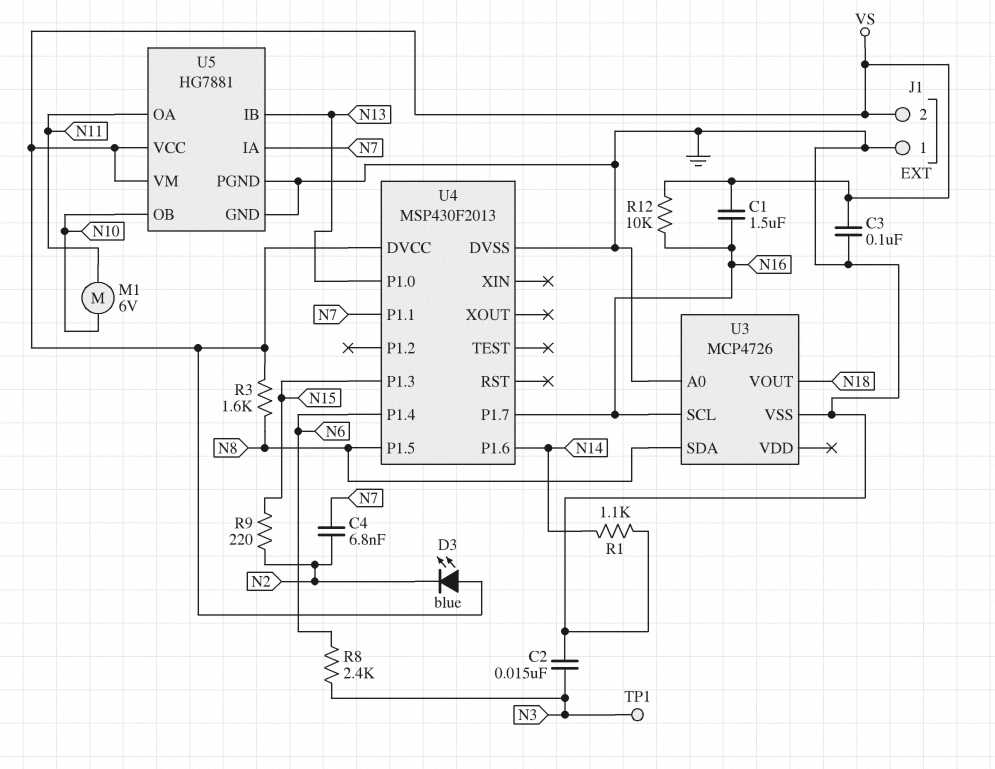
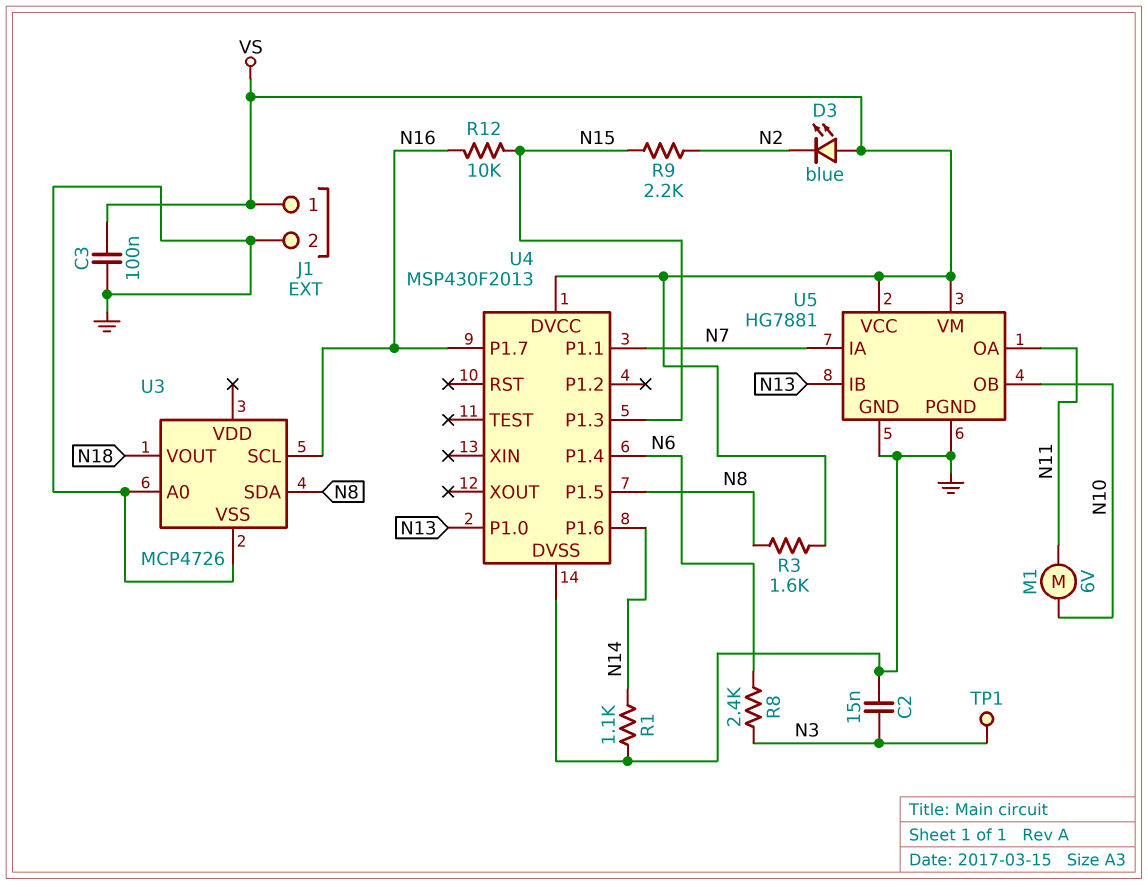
C1: 1.5uF (N16, VS) -> none
C4: 6.8nF (N2, N7) -> none
J1 pin 1: GND -> VS
J1 pin 2: VS -> GND
R9: 220 (N2, N15) -> 2.2k (N2, N15)
R12: 10k (N16, VS) -> 10k (N15, N16)

